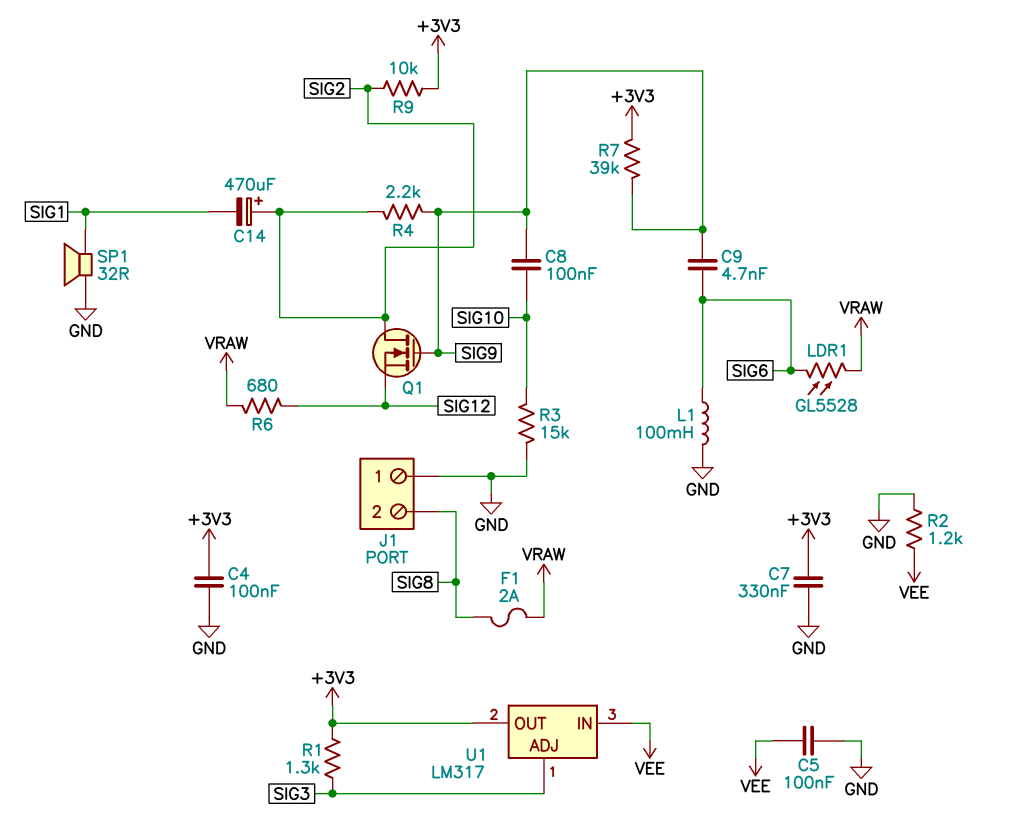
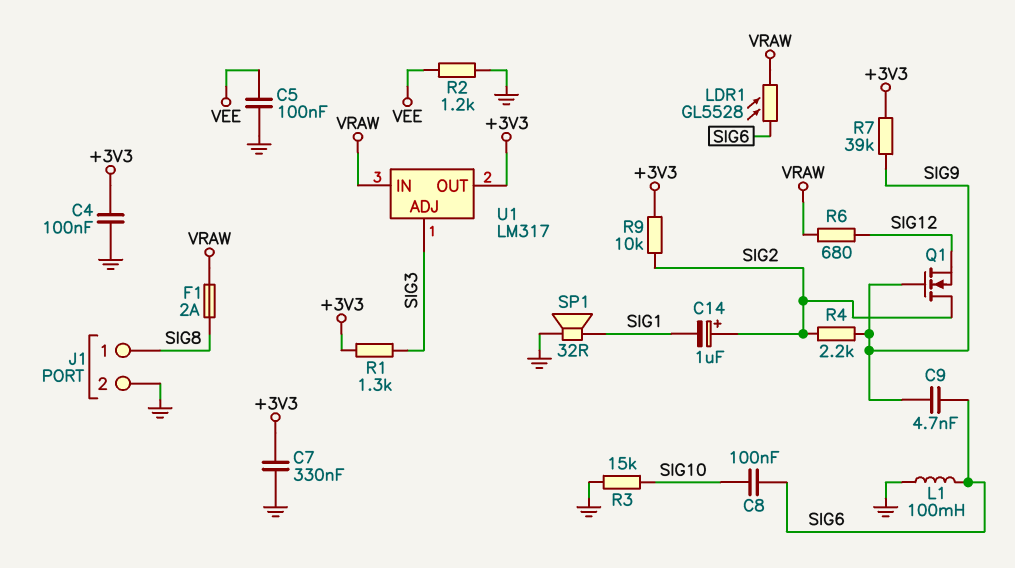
C8: 100nF (SIG9, SIG10) -> 100nF (SIG6, SIG10)
C14: 470uF (plus SIG2, minus SIG1) -> 1uF (plus SIG2, minus SIG1)
J1 pin 1: GND -> SIG8
J1 pin 2: SIG8 -> GND
U1 pin IN: VEE -> VRAW

